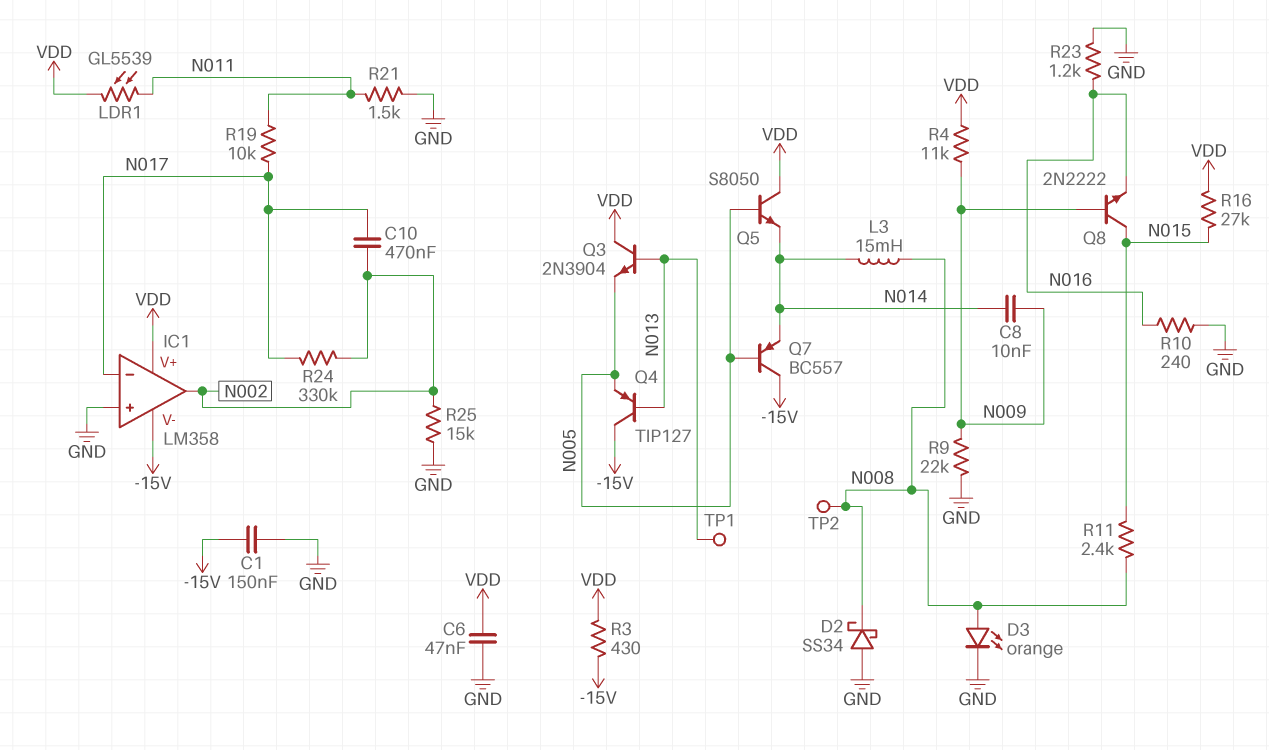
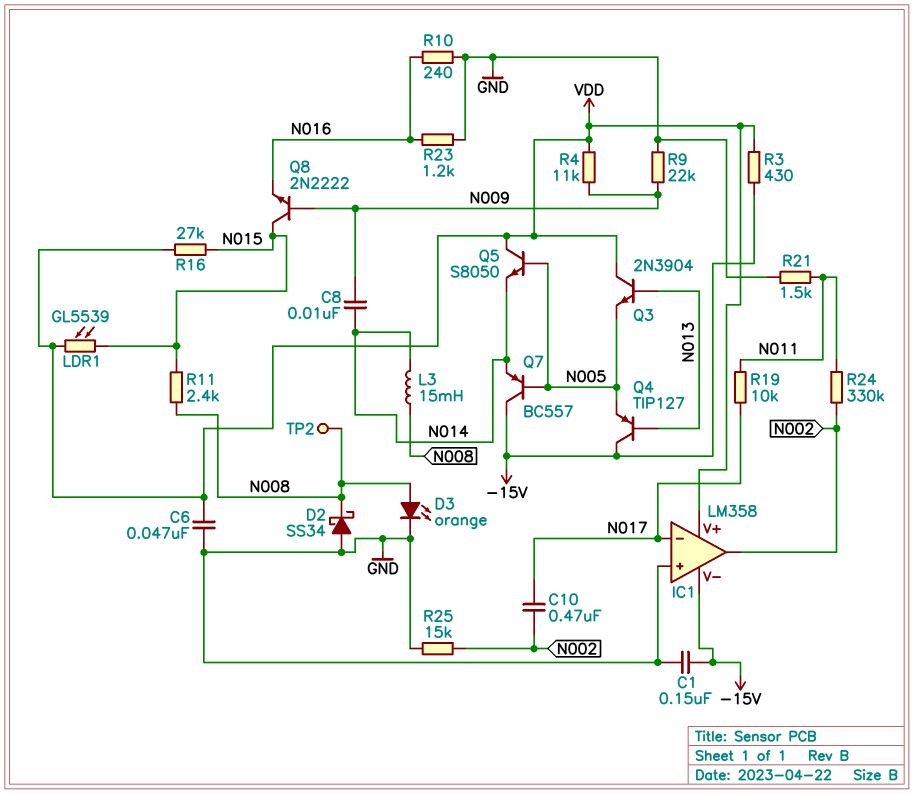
LDR1: GL5539 (N011, VDD) -> GL5539 (N015, VDD)
R24: 330k (N002, N017) -> 330k (N002, N011)
TP1: test point (N013) -> none

